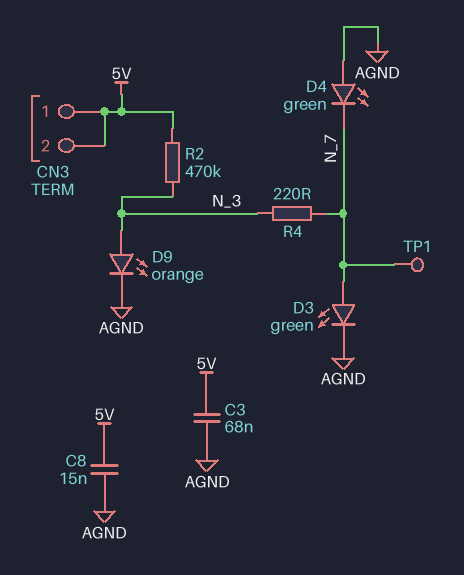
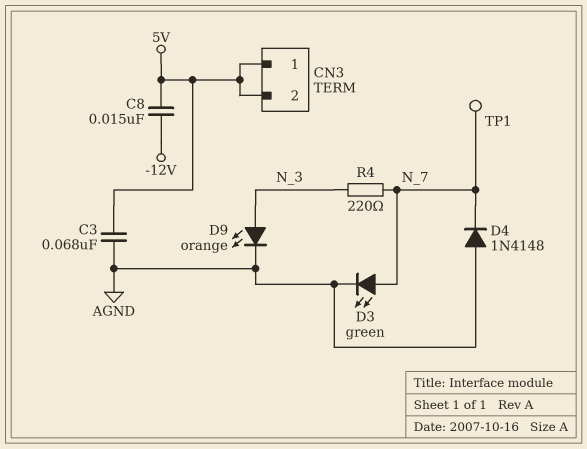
C8: 15nF (5V, AGND) -> 15nF (-12V, 5V)
D4: LED green (A AGND, K N_7) -> diode 1N4148 (A AGND, K N_7)
R2: 470k (5V, N_3) -> none

